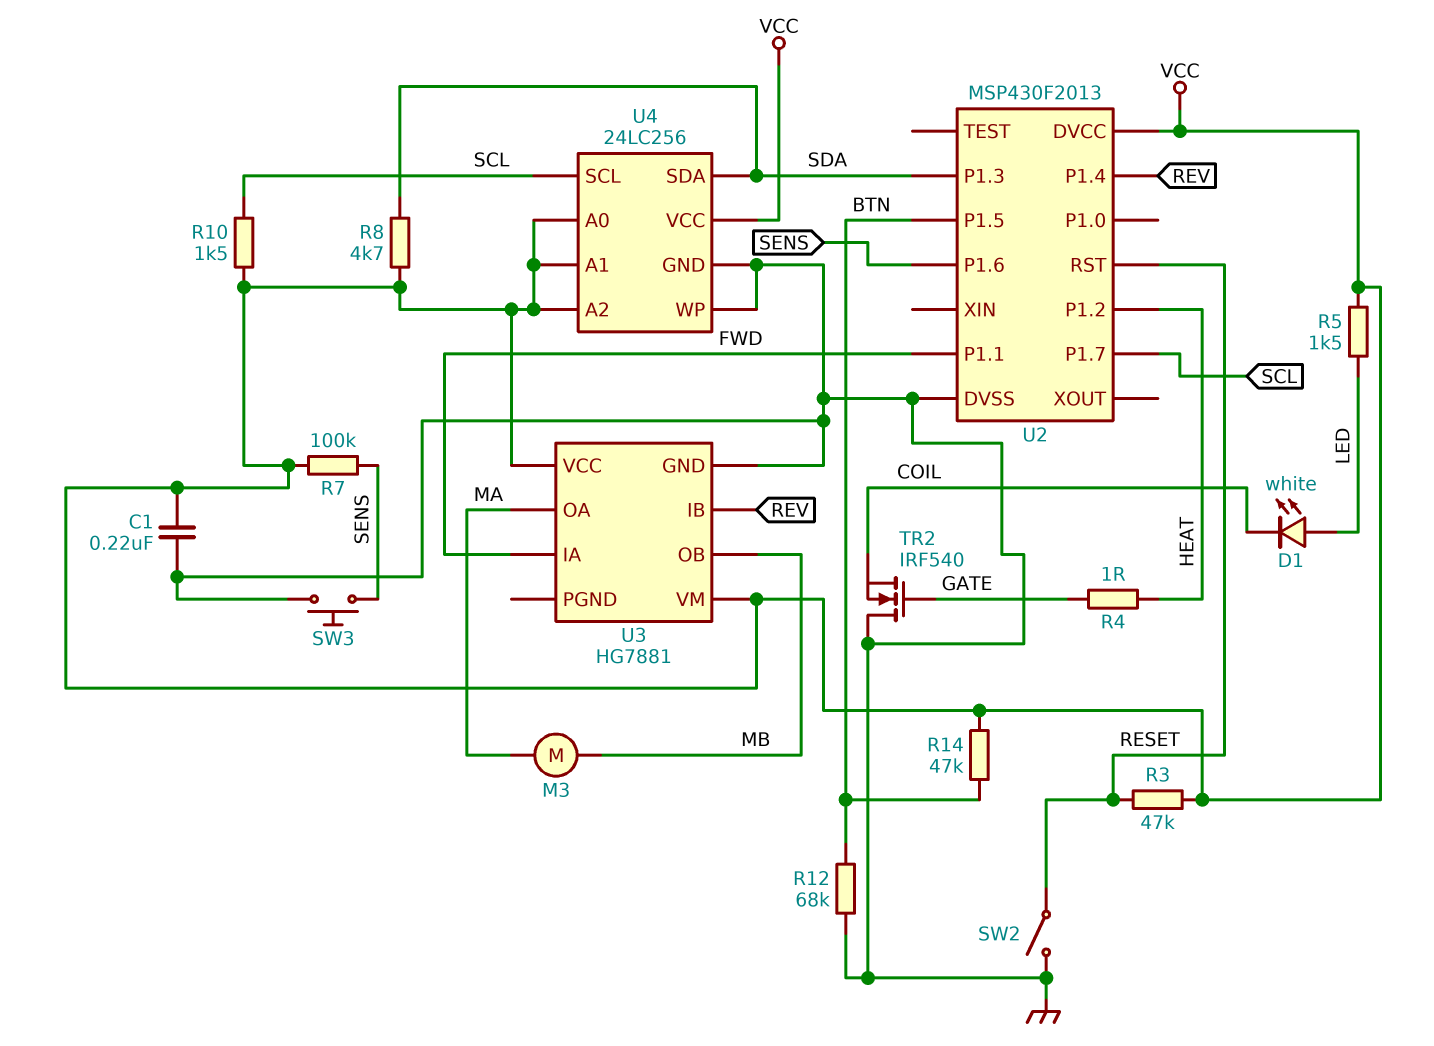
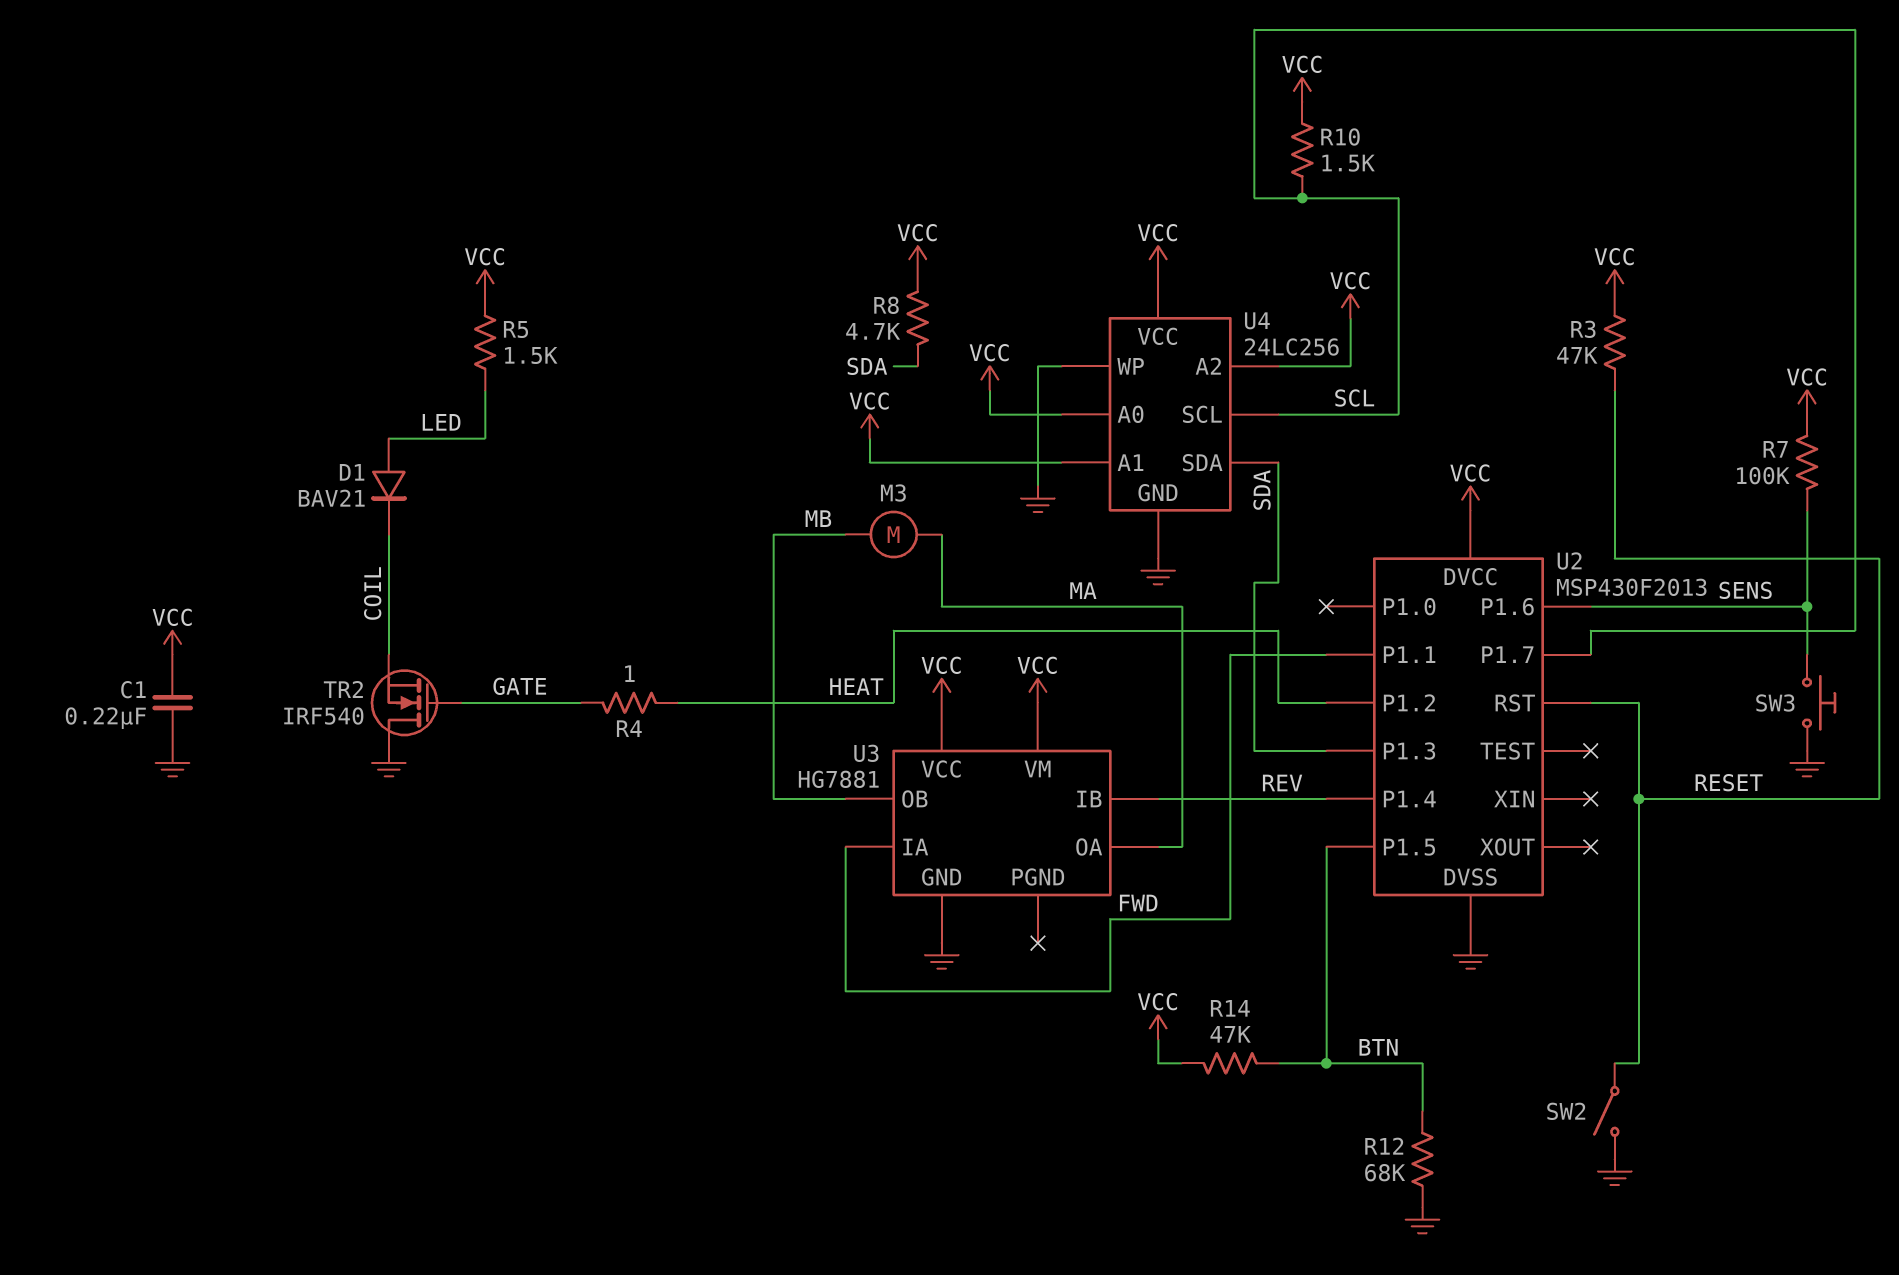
D1: LED white (A LED, K COIL) -> diode BAV21 (A LED, K COIL)

